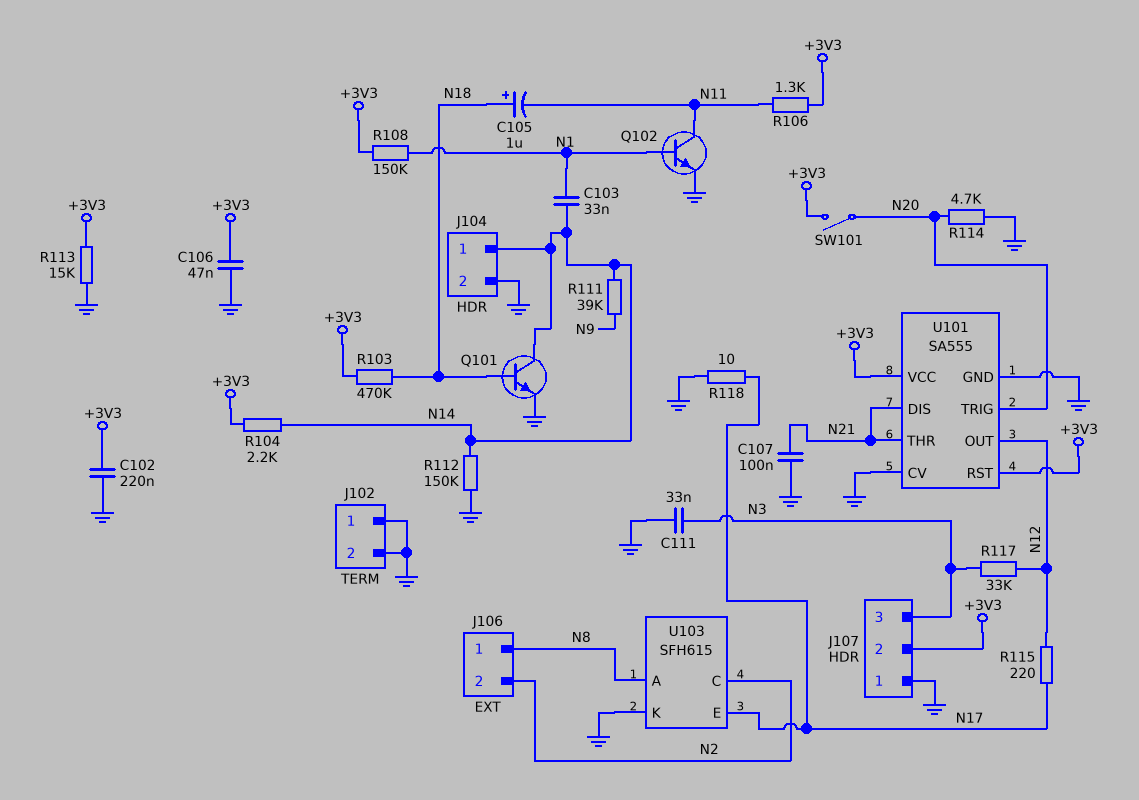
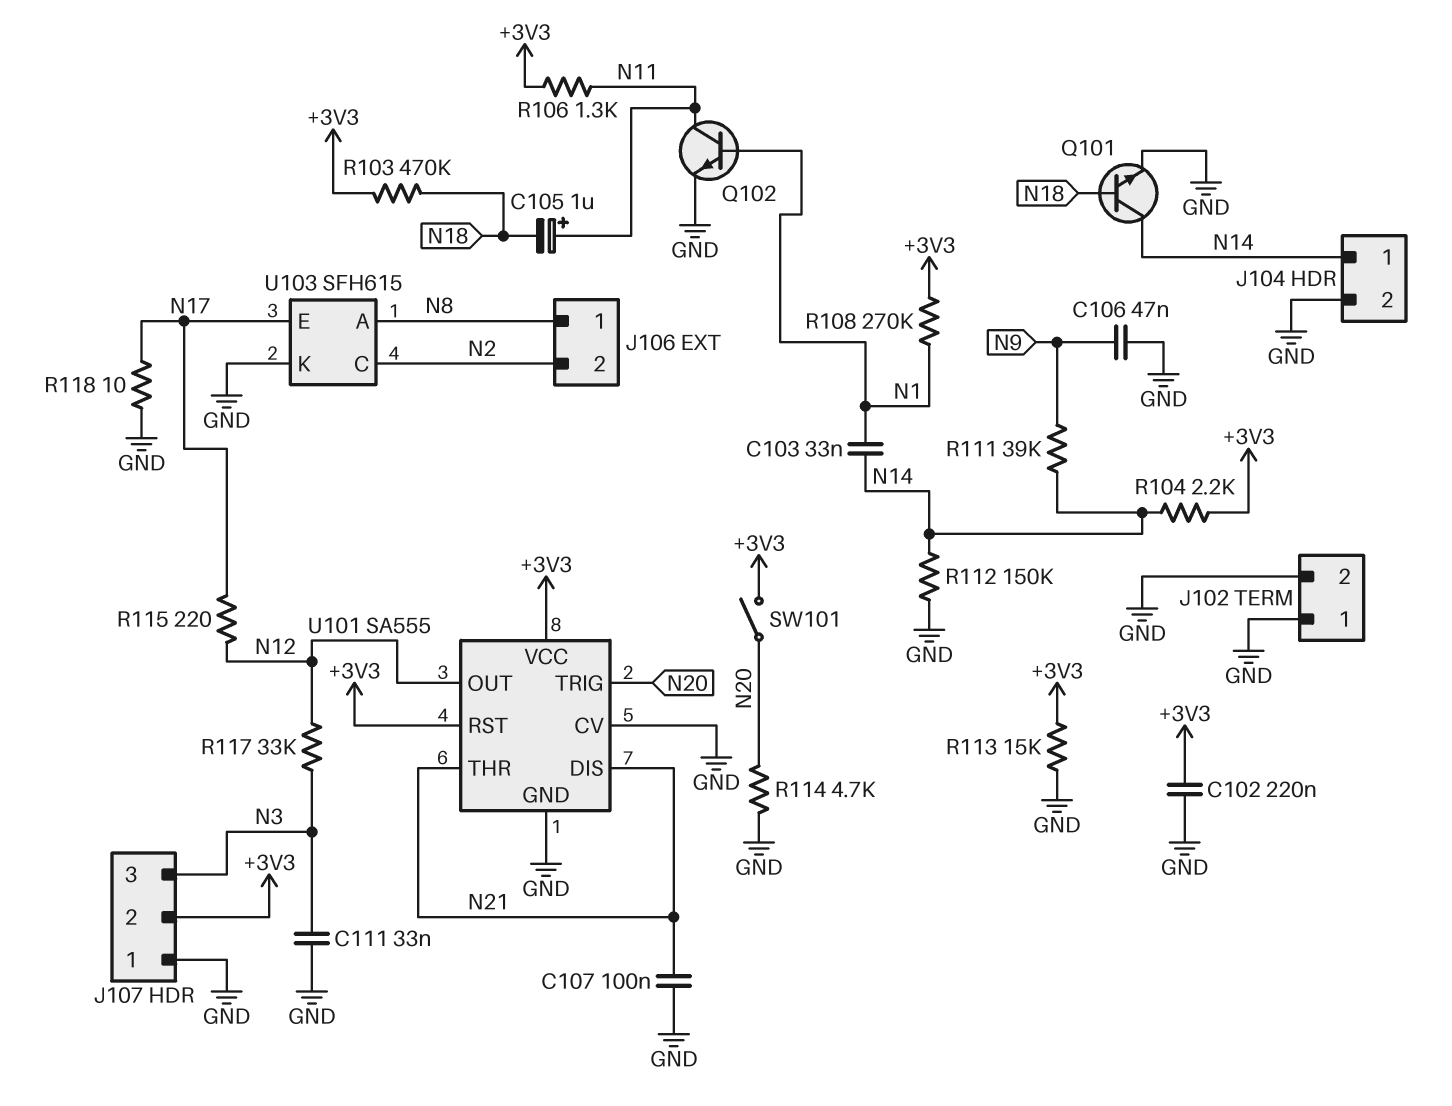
C105: 1uF (plus N18, minus N11) -> 1uF (plus N11, minus N18)
C106: 47nF (+3V3, GND) -> 47nF (GND, N9)
R108: 150k (+3V3, N1) -> 270k (+3V3, N1)

